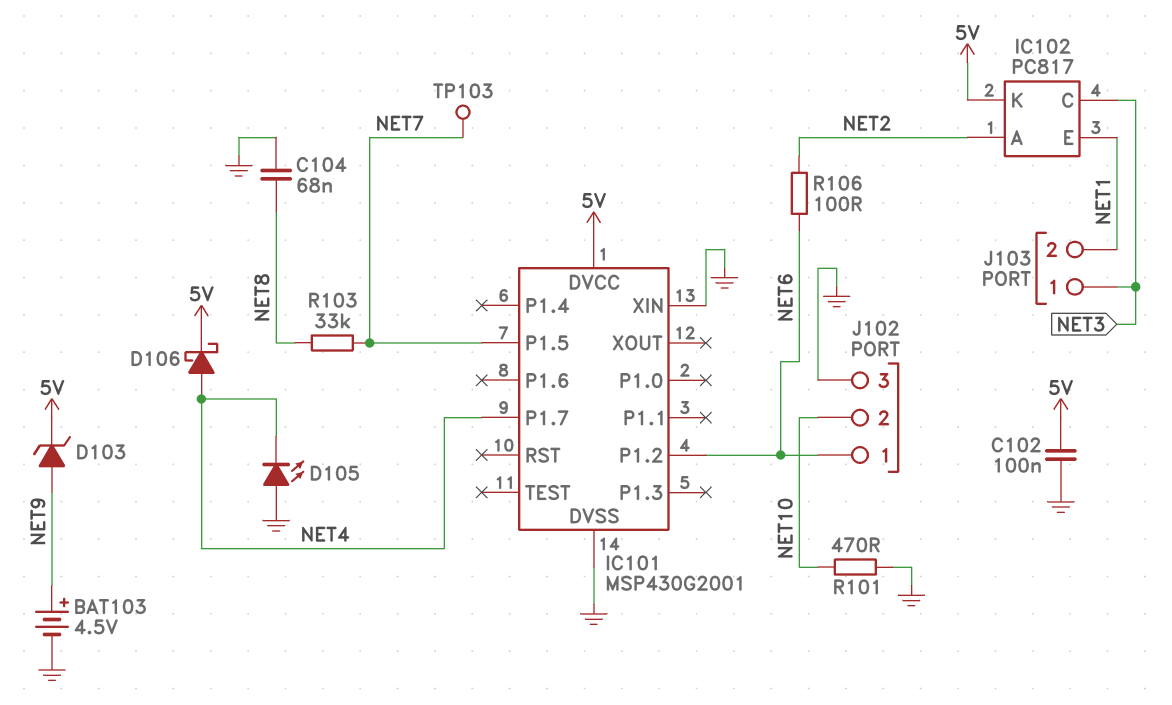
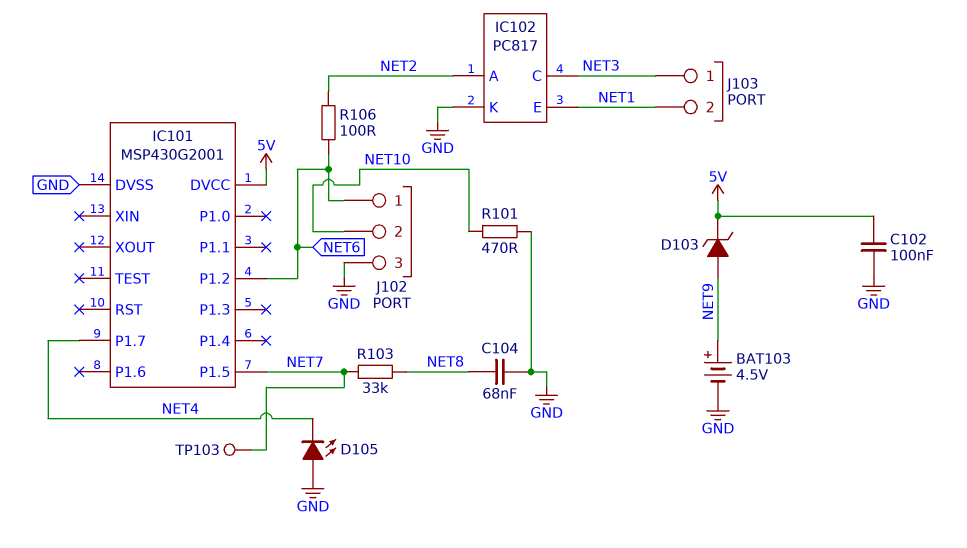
D106: schottky (A NET4, K 5V) -> none
IC101 pin XIN: GND -> none
IC102 pin K: 5V -> GND

